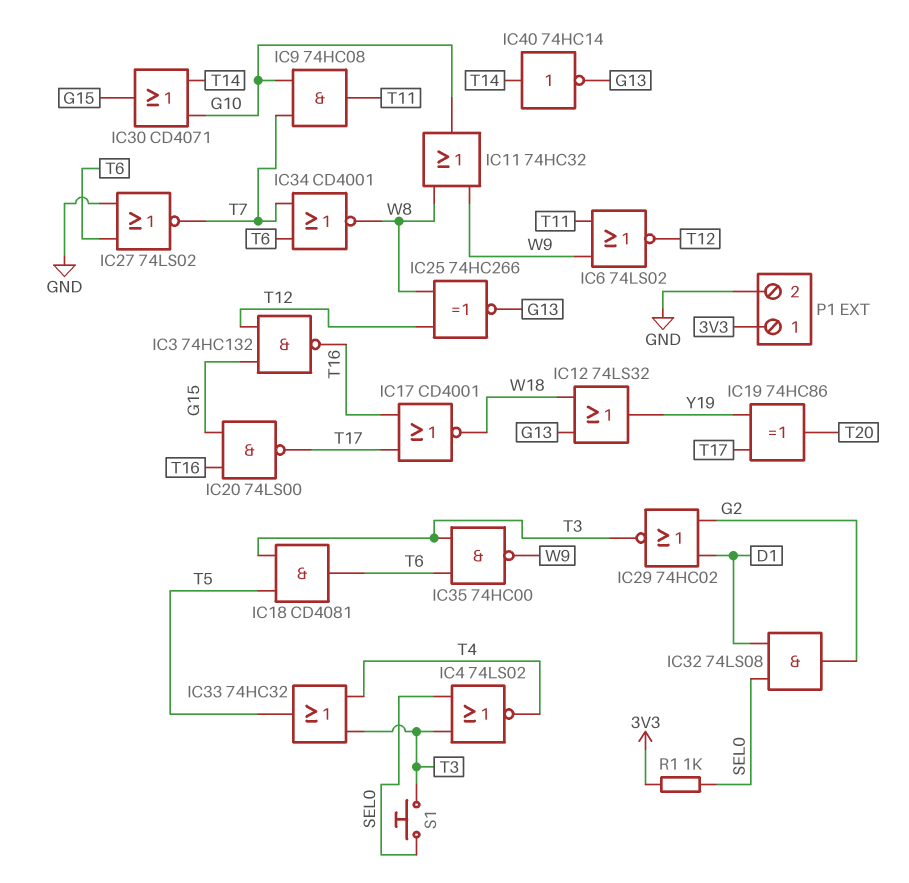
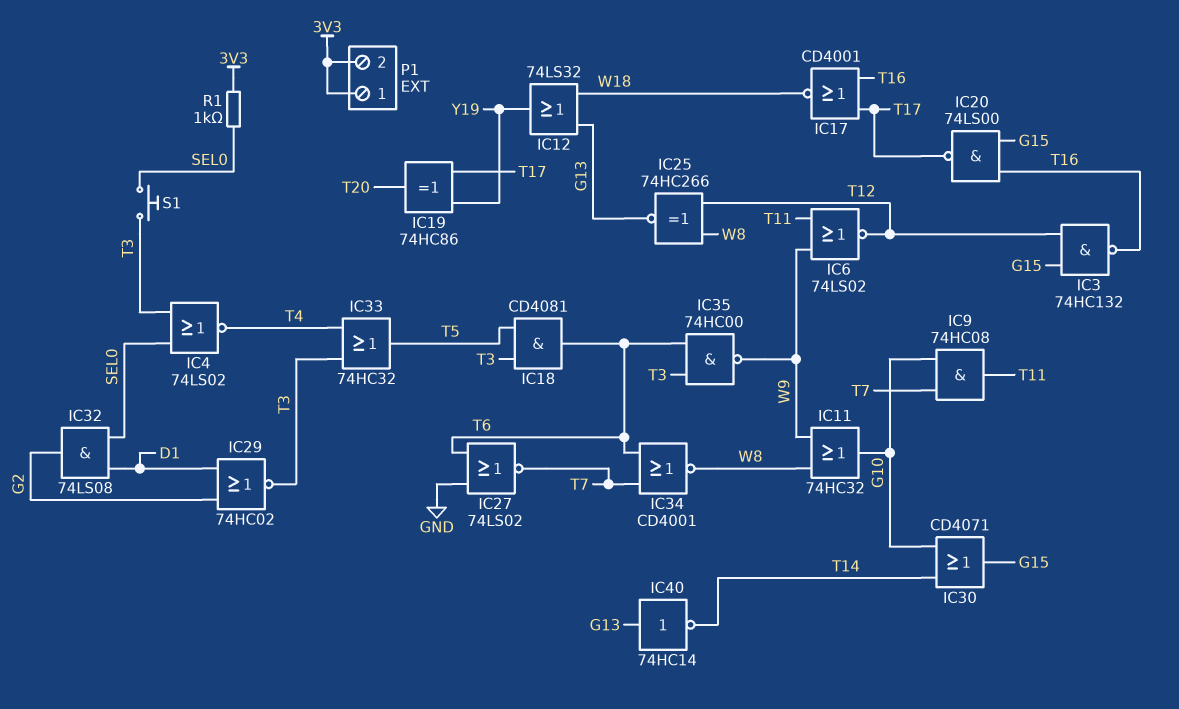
IC40: NOT 74HC14 (in T14, out G13) -> NOT 74HC14 (in G13, out T14)
P1 pin 2: GND -> 3V3

